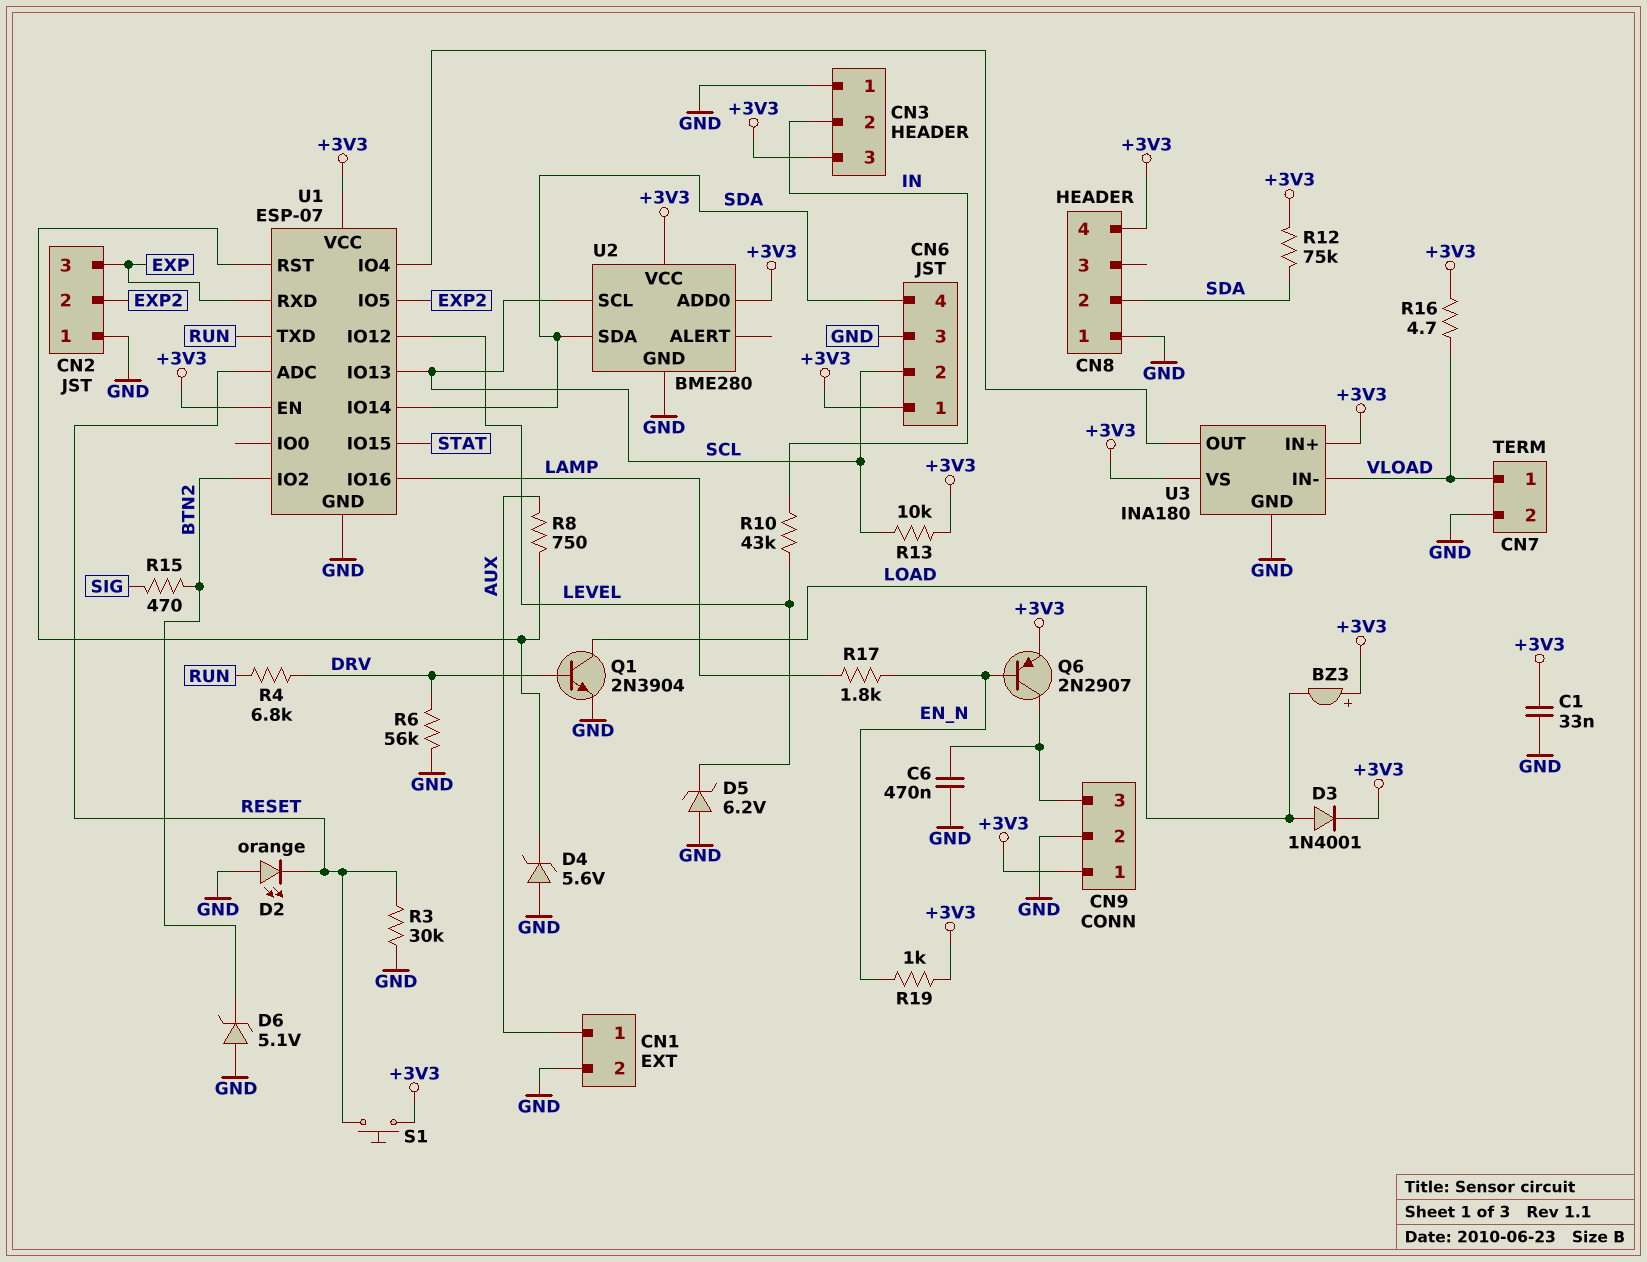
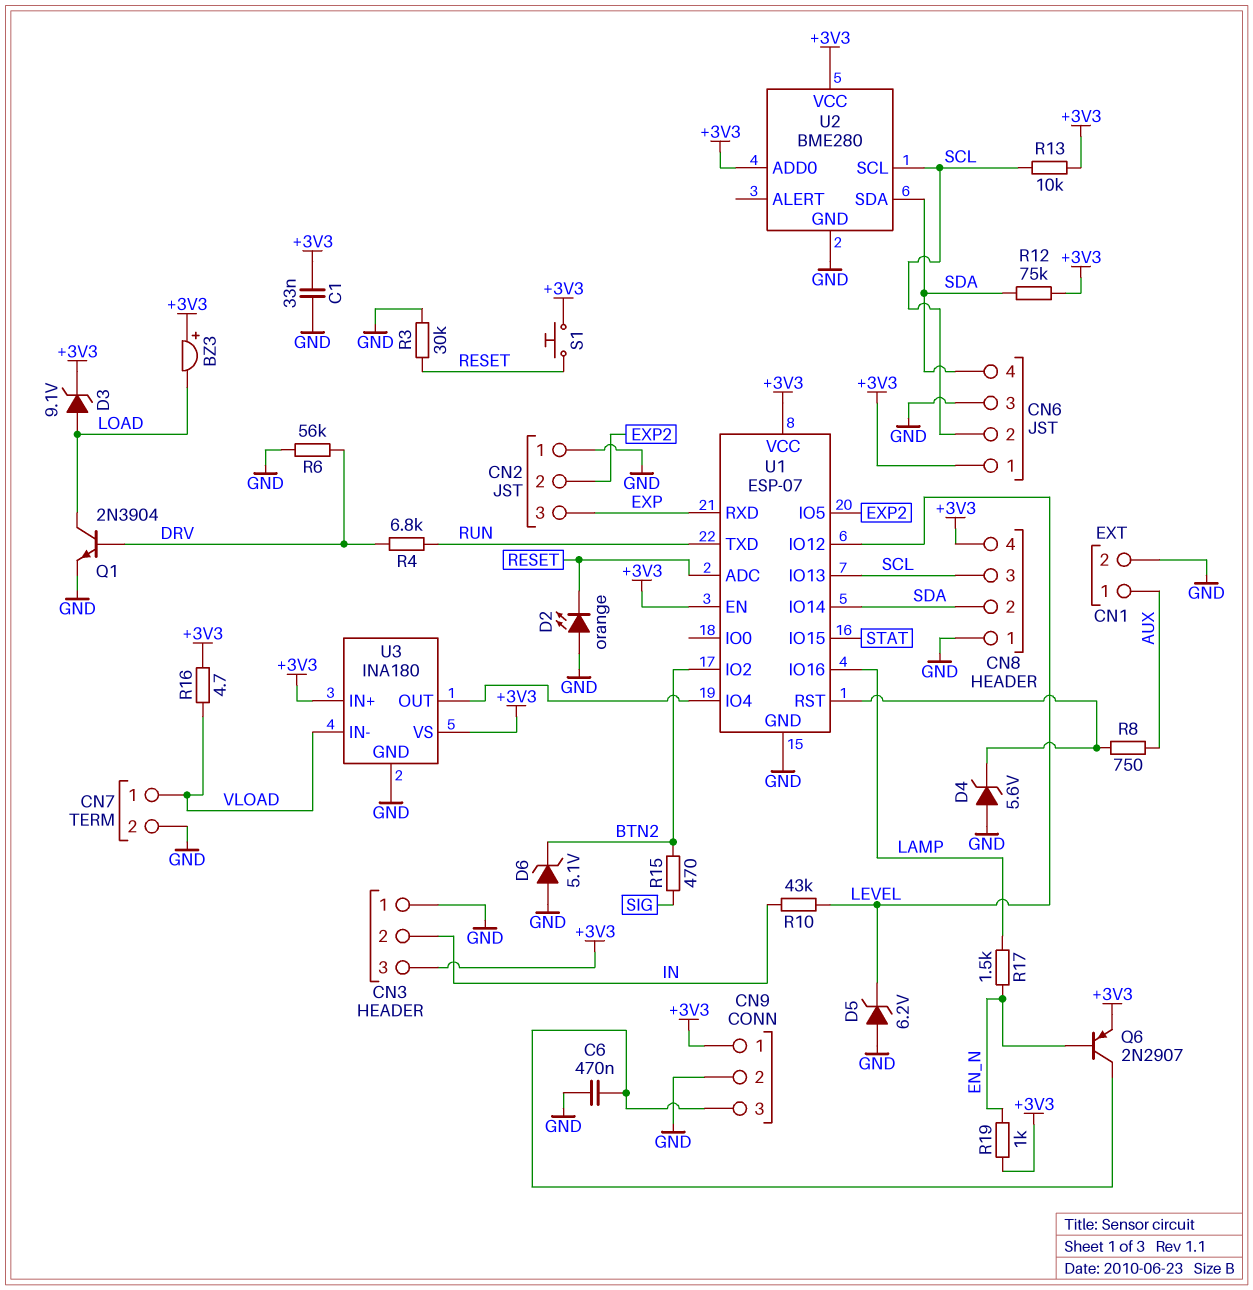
CN8 pin 3: none -> SCL
D3: diode 1N4001 (A LOAD, K +3V3) -> zener 9.1V (A LOAD, K +3V3)
R17: 1.8k (EN_N, LAMP) -> 1.5k (EN_N, LAMP)

